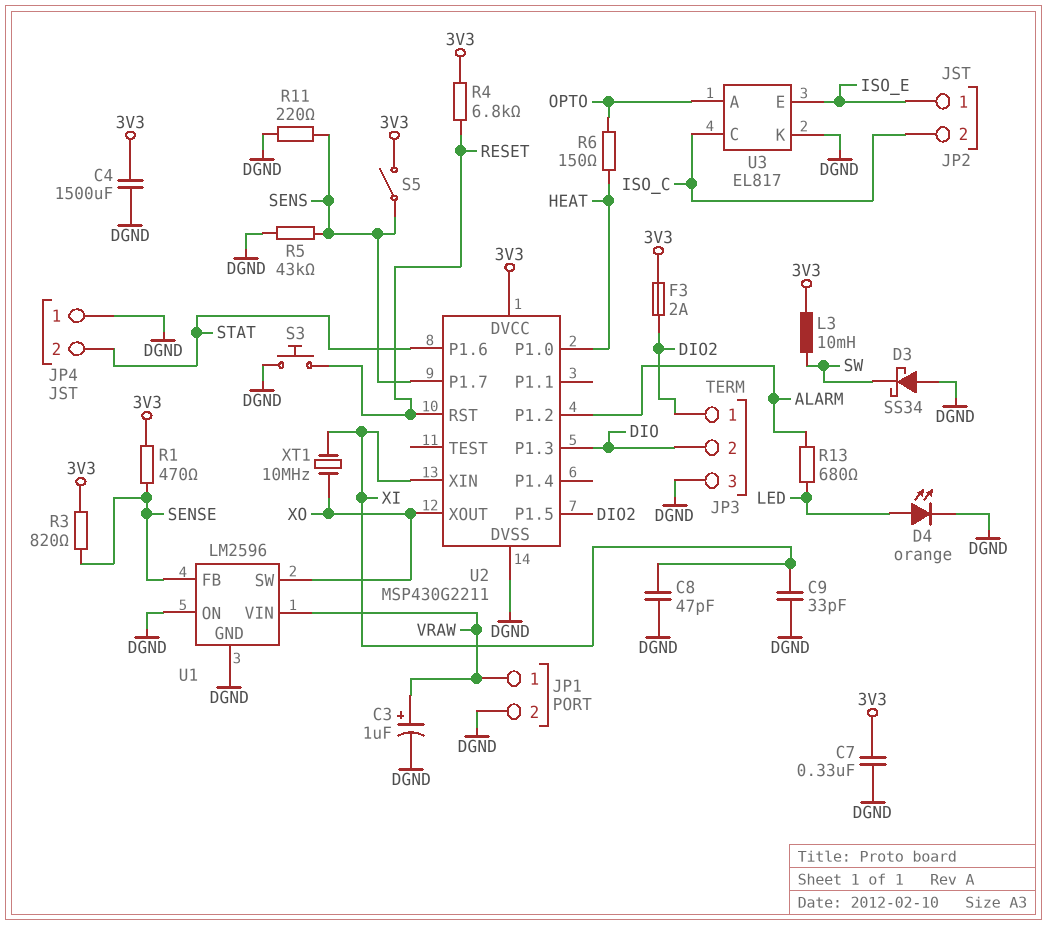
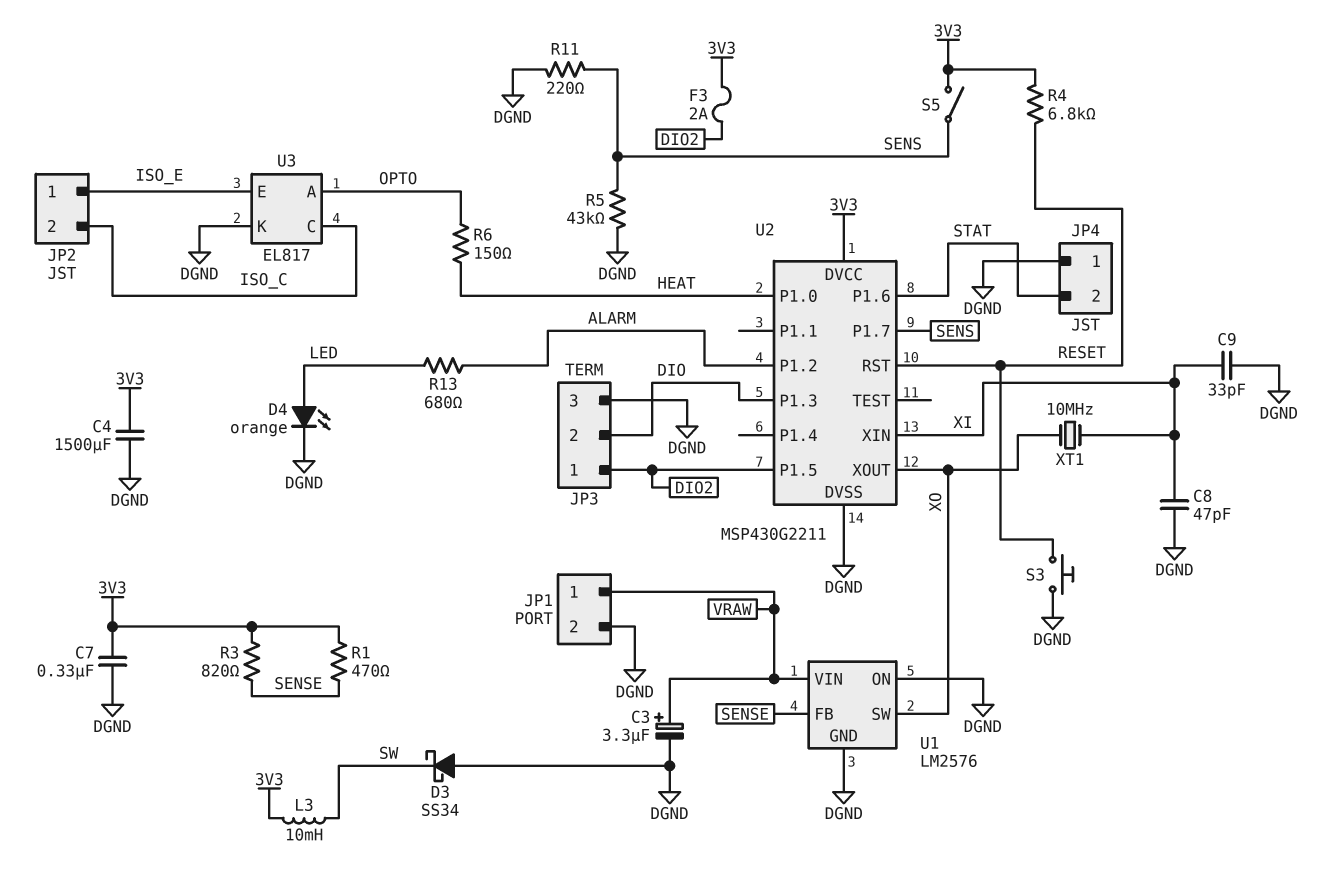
C3: 1uF (plus VRAW, minus DGND) -> 3.3uF (plus VRAW, minus DGND)
U1: LM2596 -> LM2576

